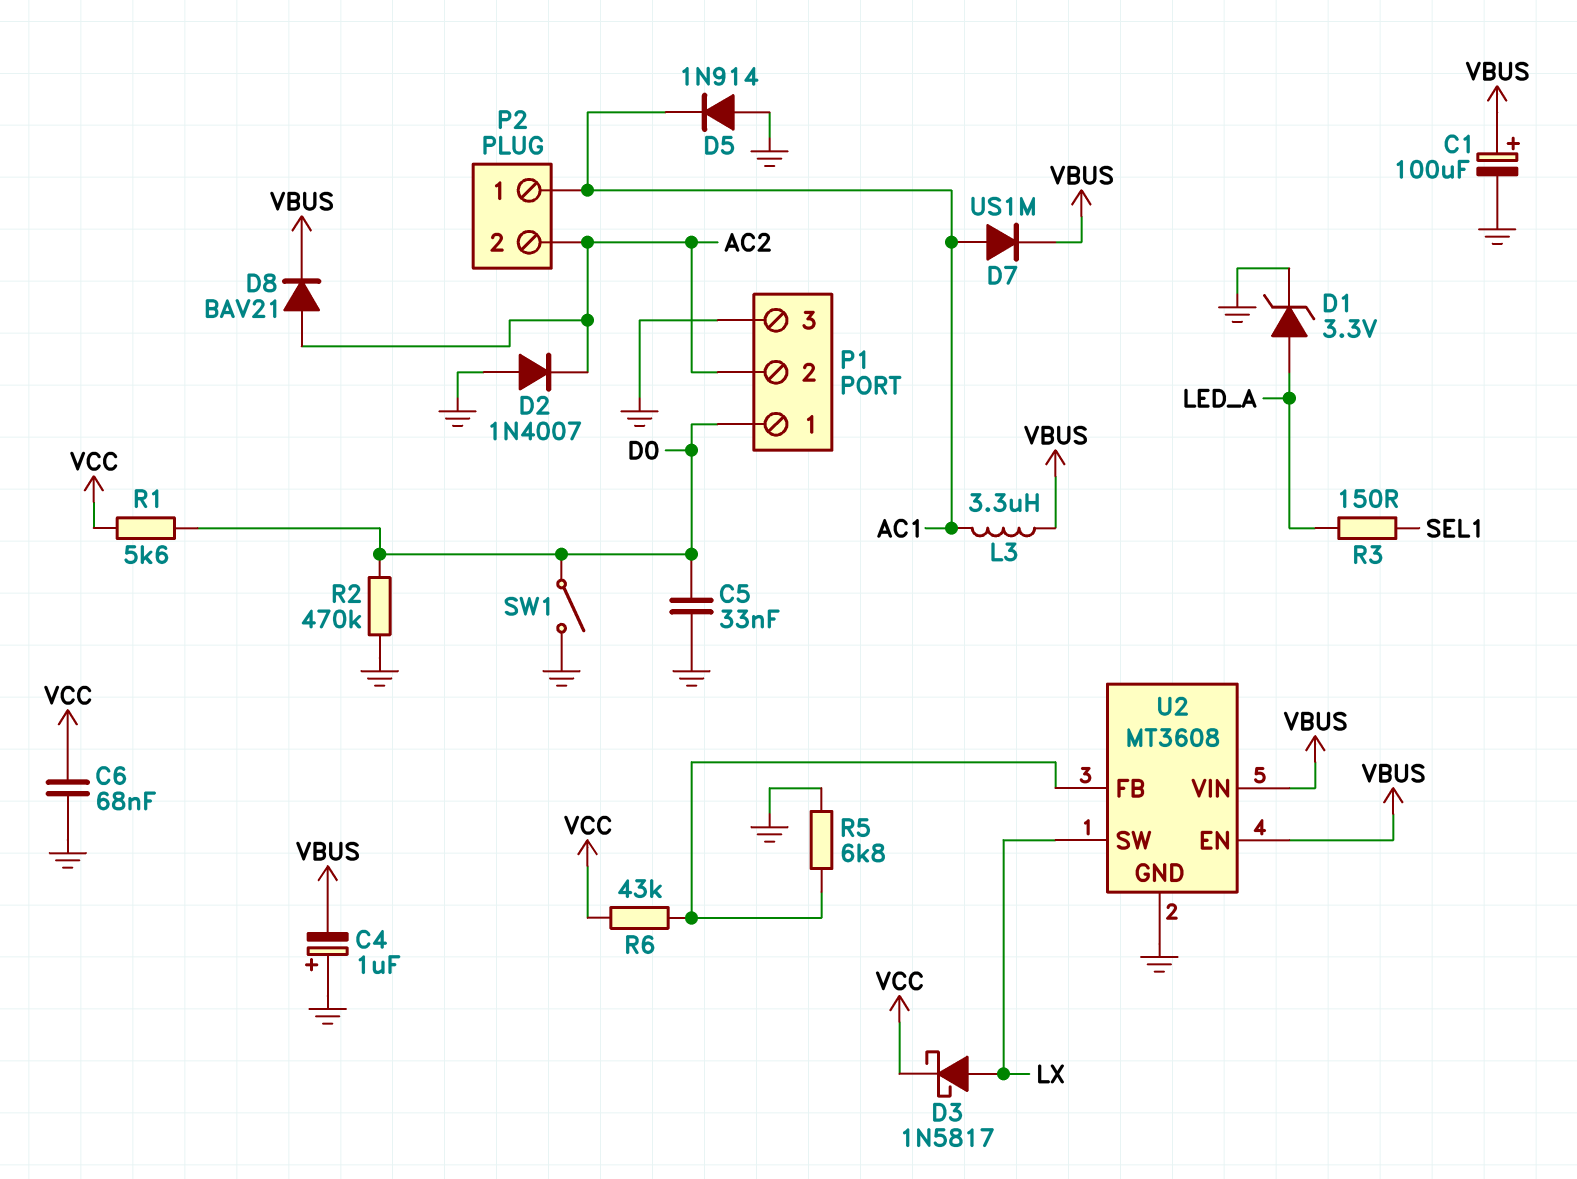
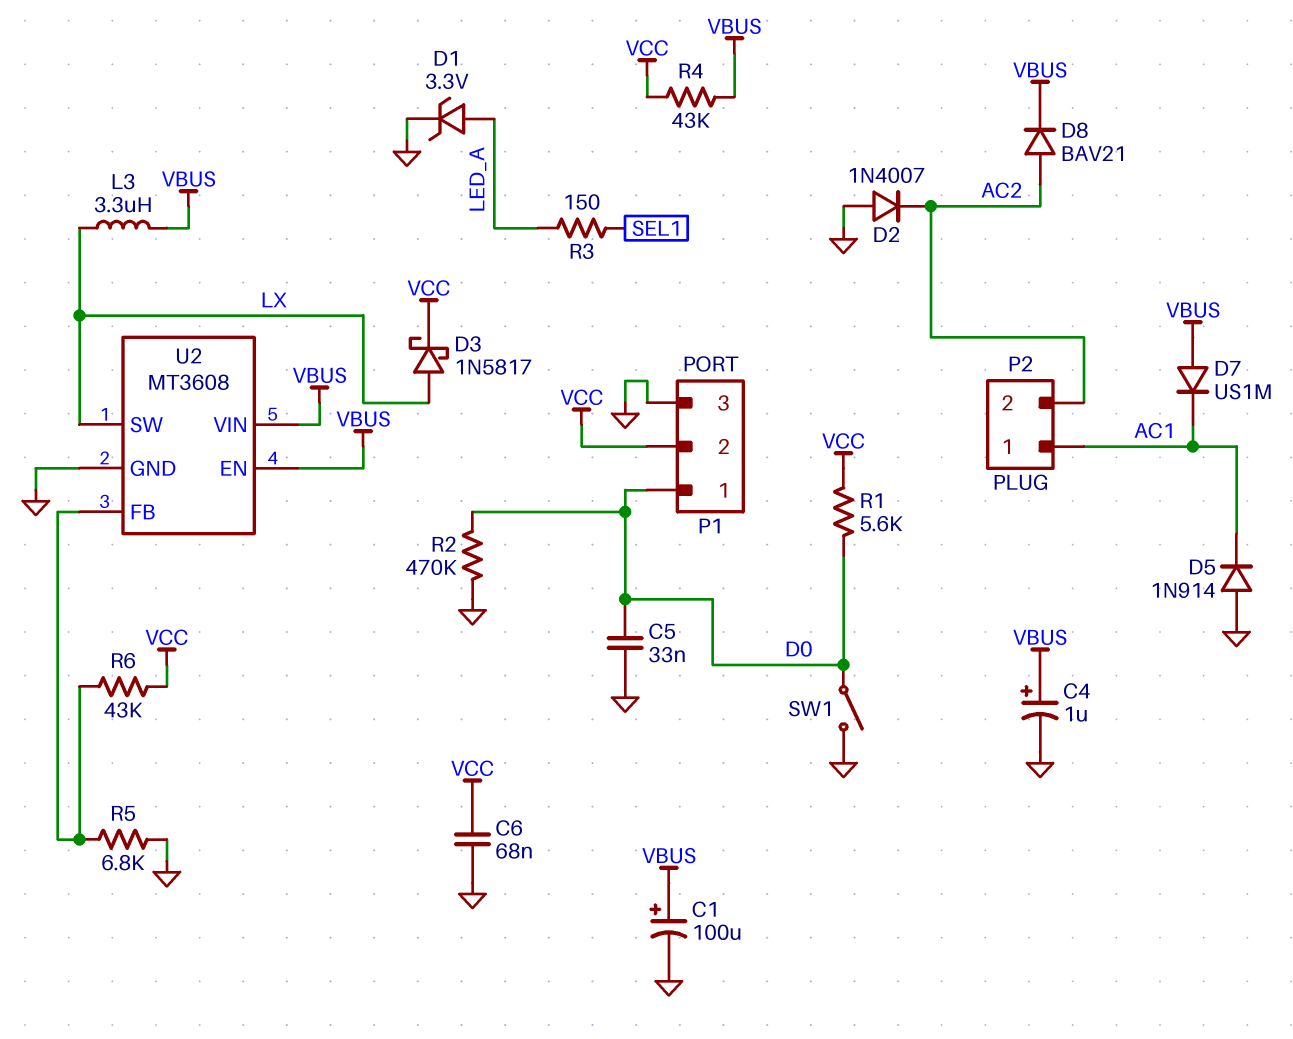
C4: 1uF (plus GND, minus VBUS) -> 1uF (plus VBUS, minus GND)
D7: diode US1M (A AC1, K VBUS) -> diode US1M (A VBUS, K AC1)
L3: 3.3uH (AC1, VBUS) -> 3.3uH (LX, VBUS)
P1 pin 2: AC2 -> VCC
R4: none -> 43k (VBUS, VCC)

